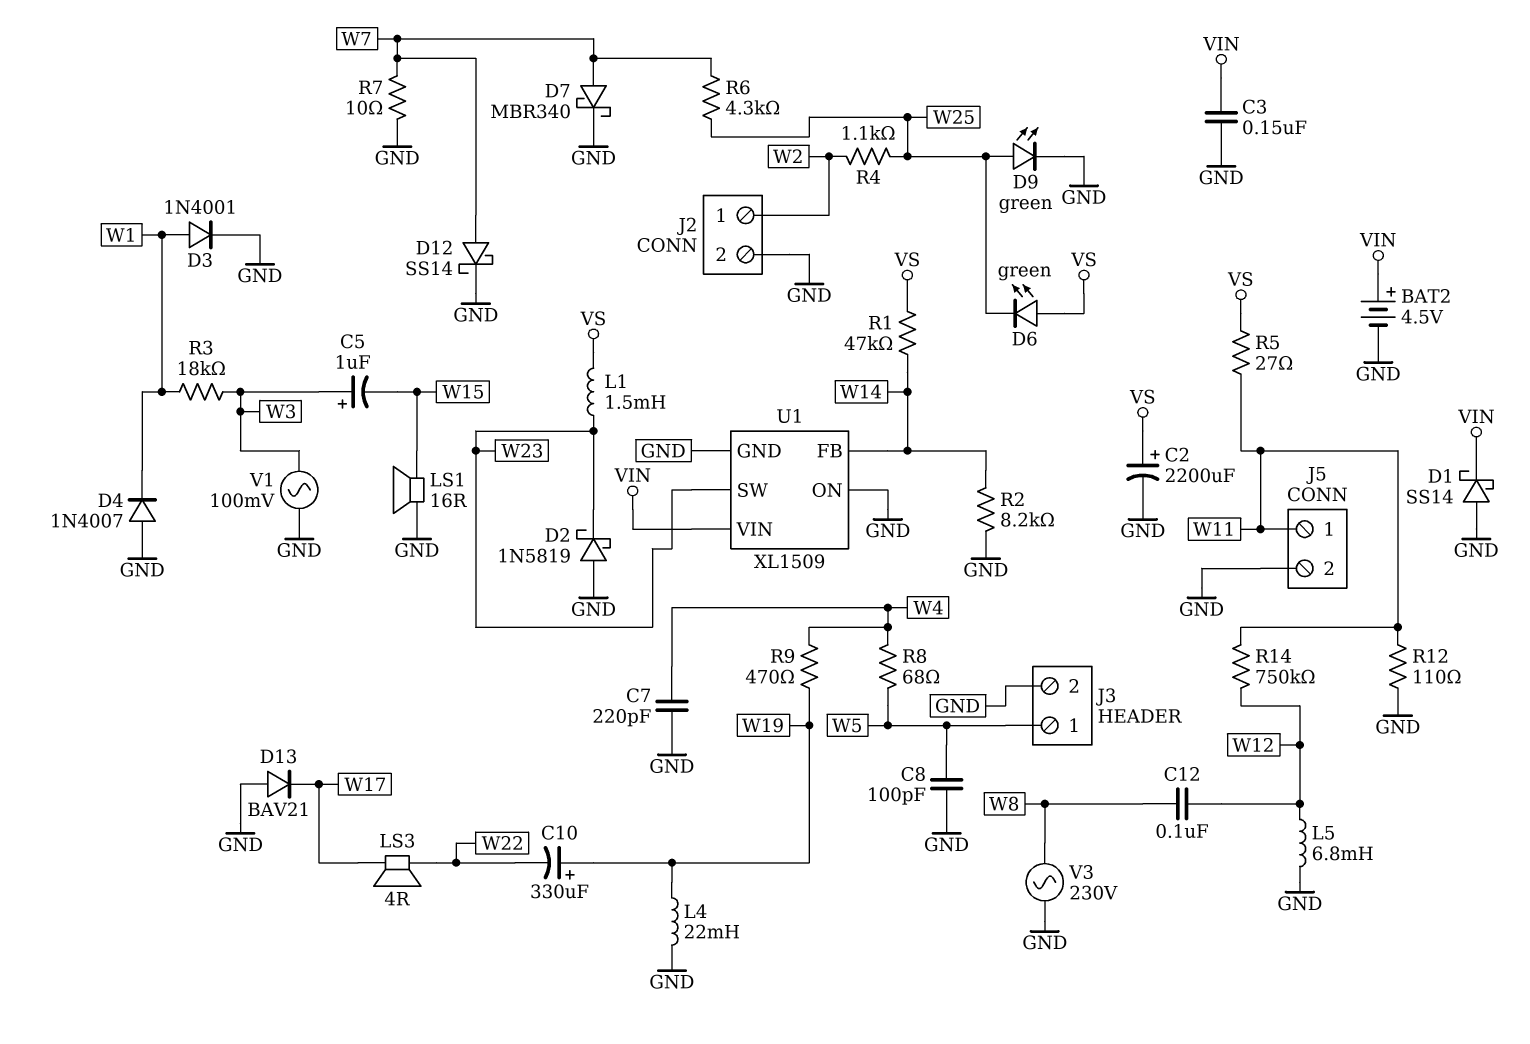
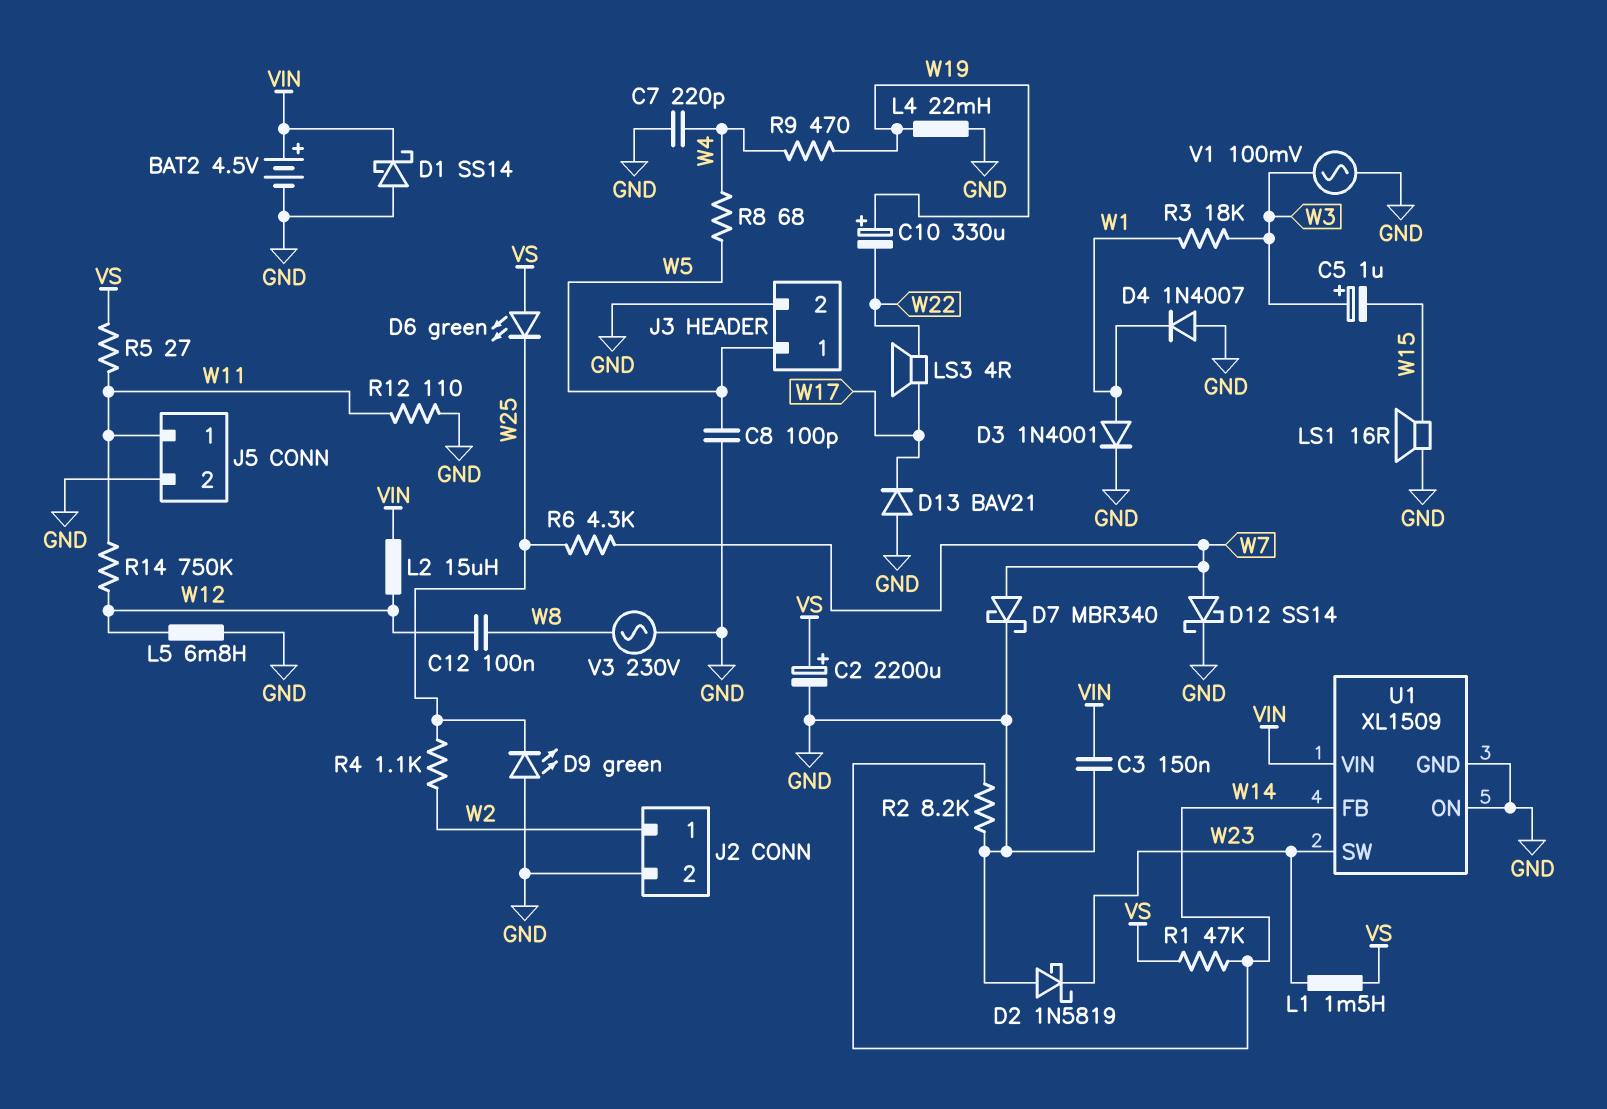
D9: LED green (A W25, K GND) -> LED green (A GND, K W25)
L2: none -> 15uH (VIN, W12)
R7: 10 (GND, W7) -> none

